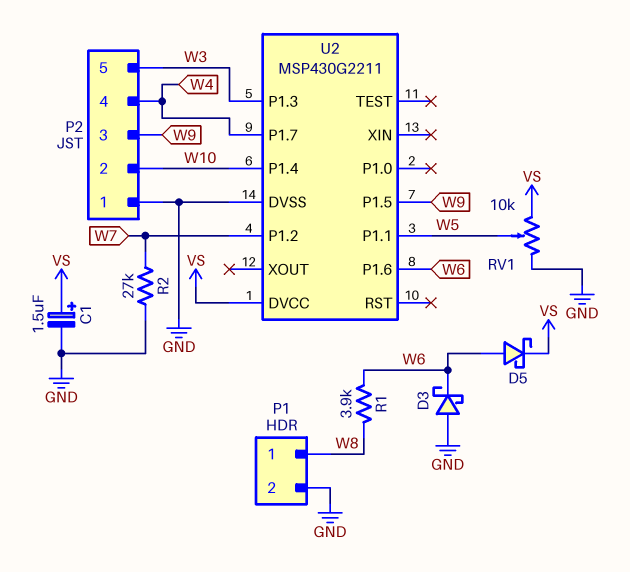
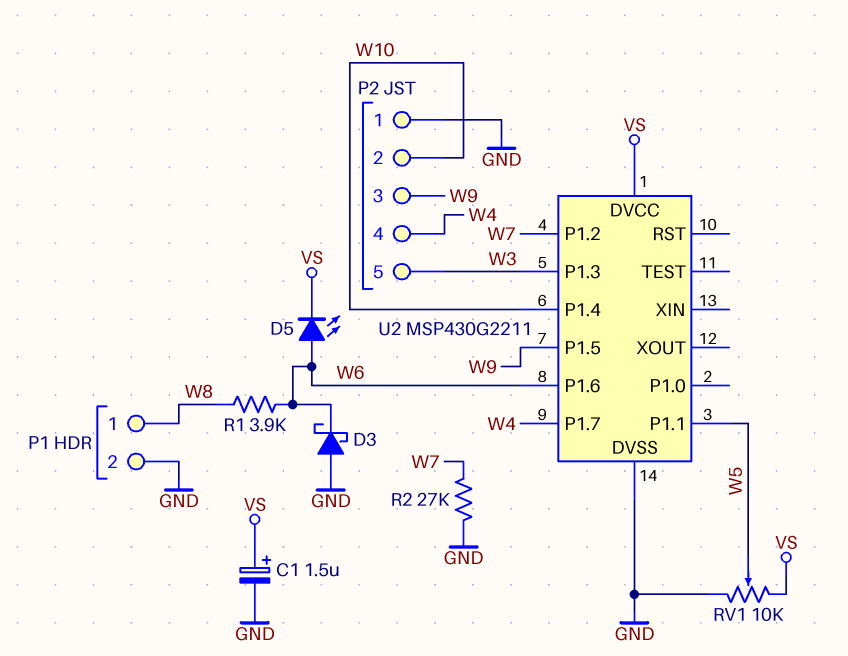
D5: schottky (A W6, K VS) -> LED (A W6, K VS)

